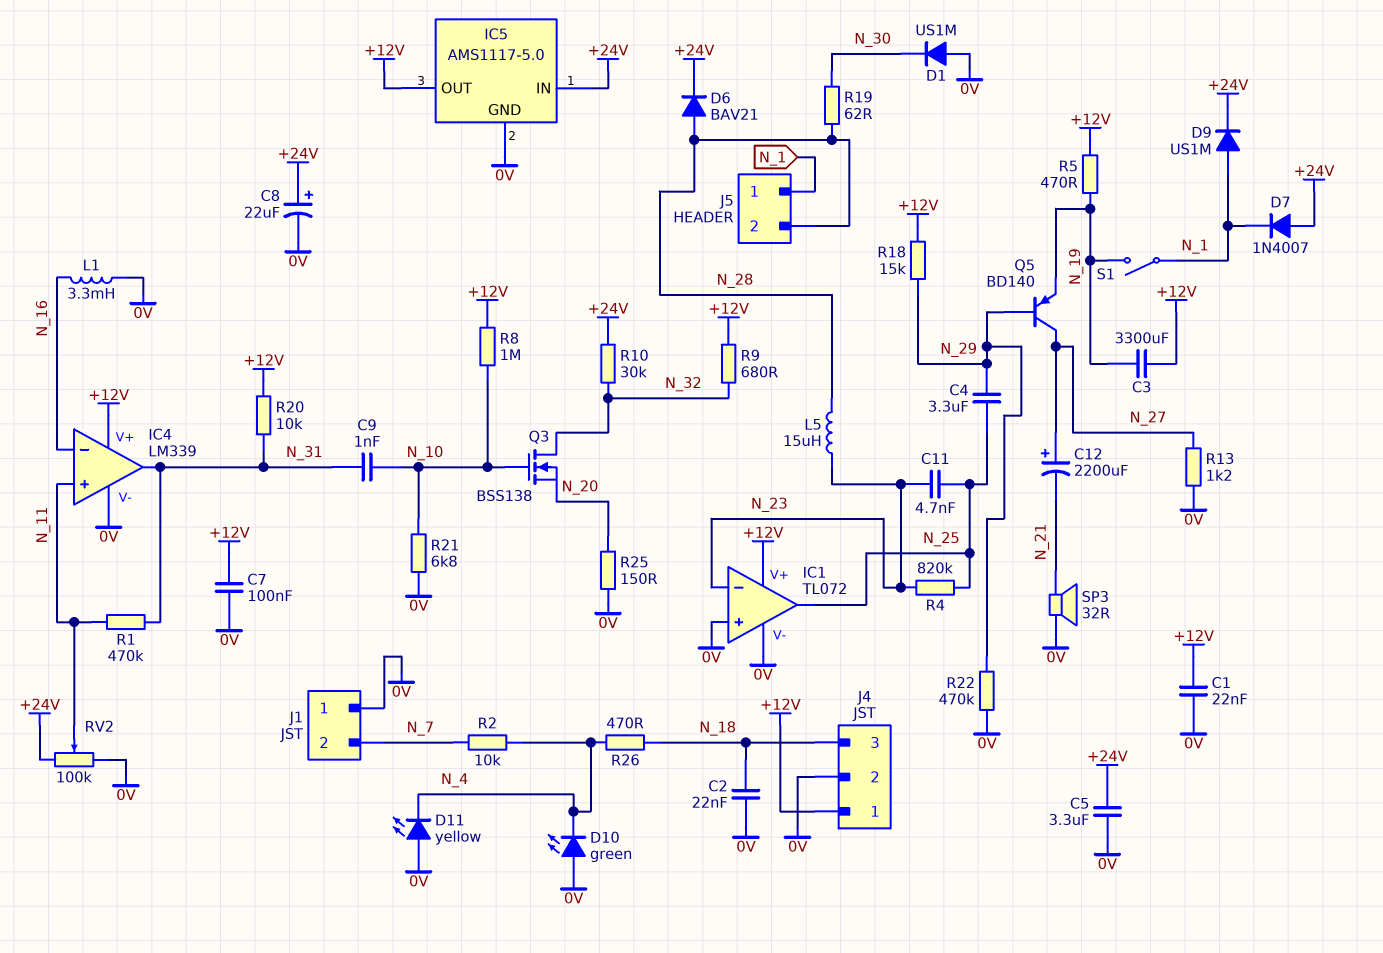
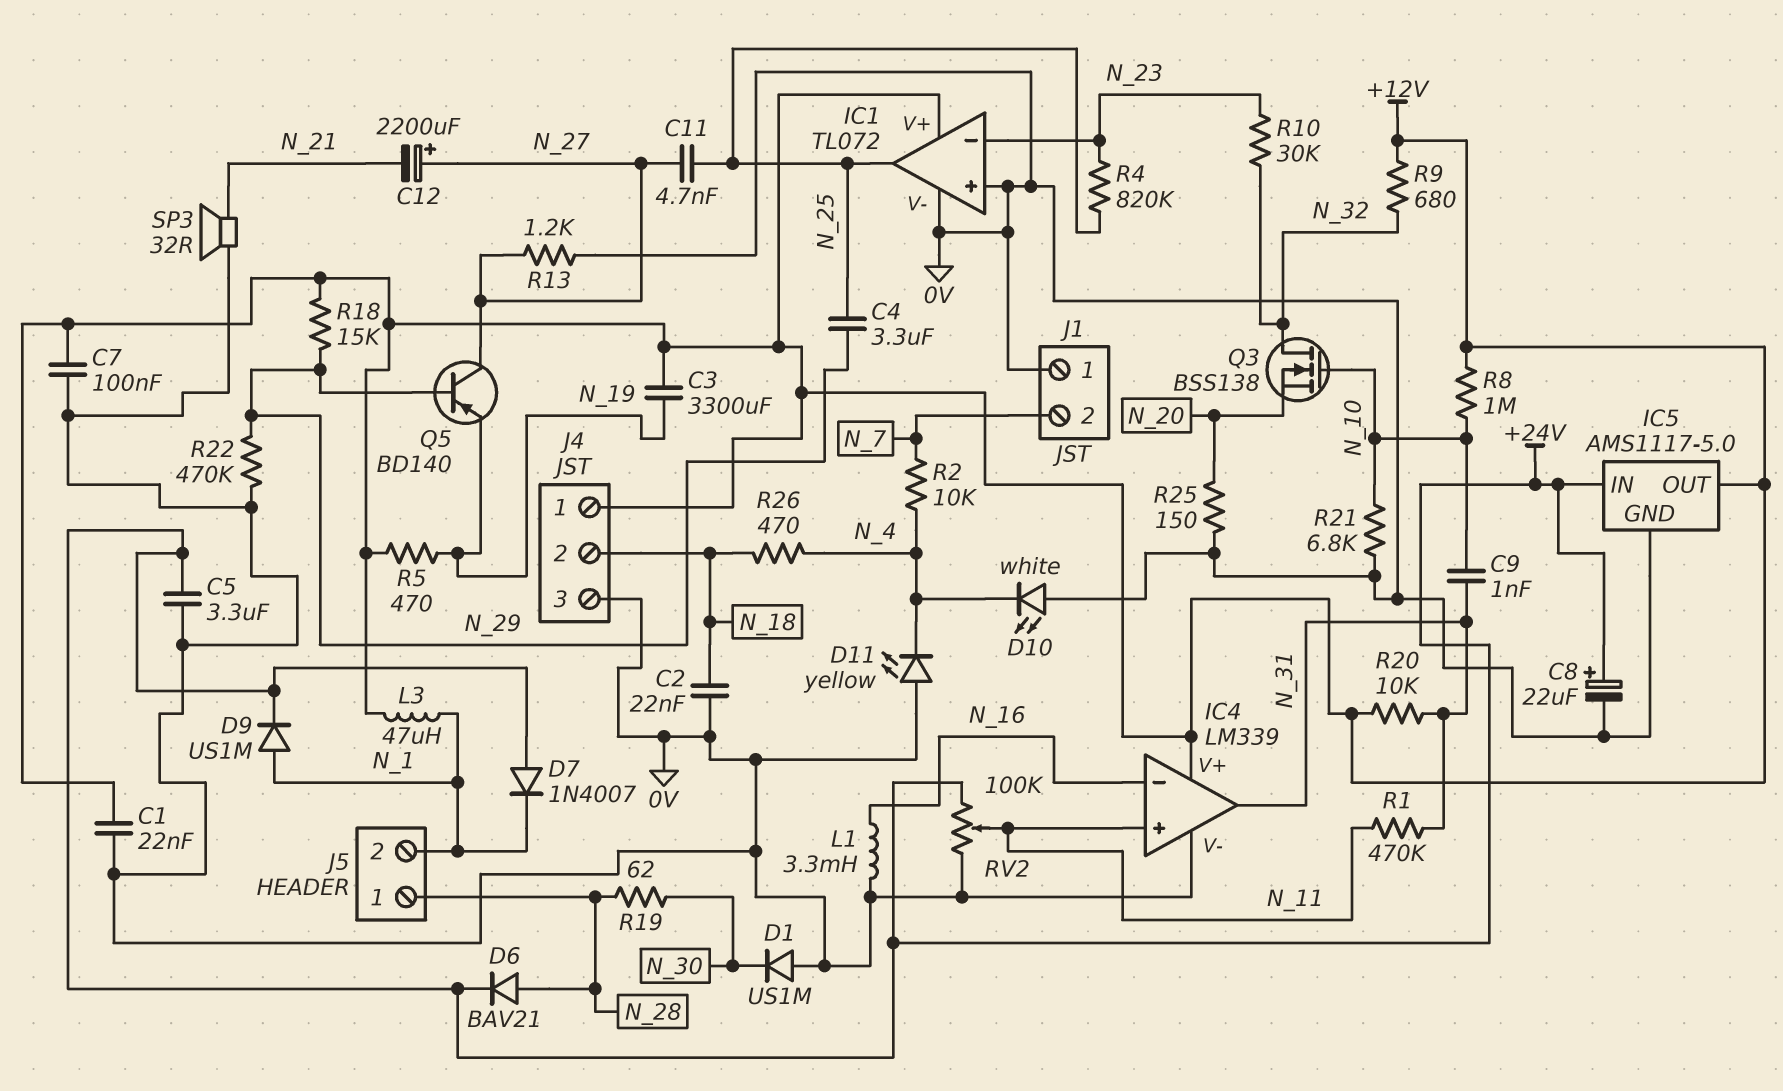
C11: 4.7nF (N_23, N_25) -> 4.7nF (N_25, N_27)
D10: LED green (A 0V, K N_4) -> LED white (A 0V, K N_4)
J4 pin 2: 0V -> N_18
J4 pin 3: N_18 -> 0V
J5 pin 1: N_1 -> N_28
J5 pin 2: N_28 -> N_1
L3: none -> 47uH (+12V, N_1)
L5: 15uH (N_23, N_28) -> none
R10: 30k (+24V, N_32) -> 30k (N_23, N_32)
S1: switch (N_1, N_19) -> none

